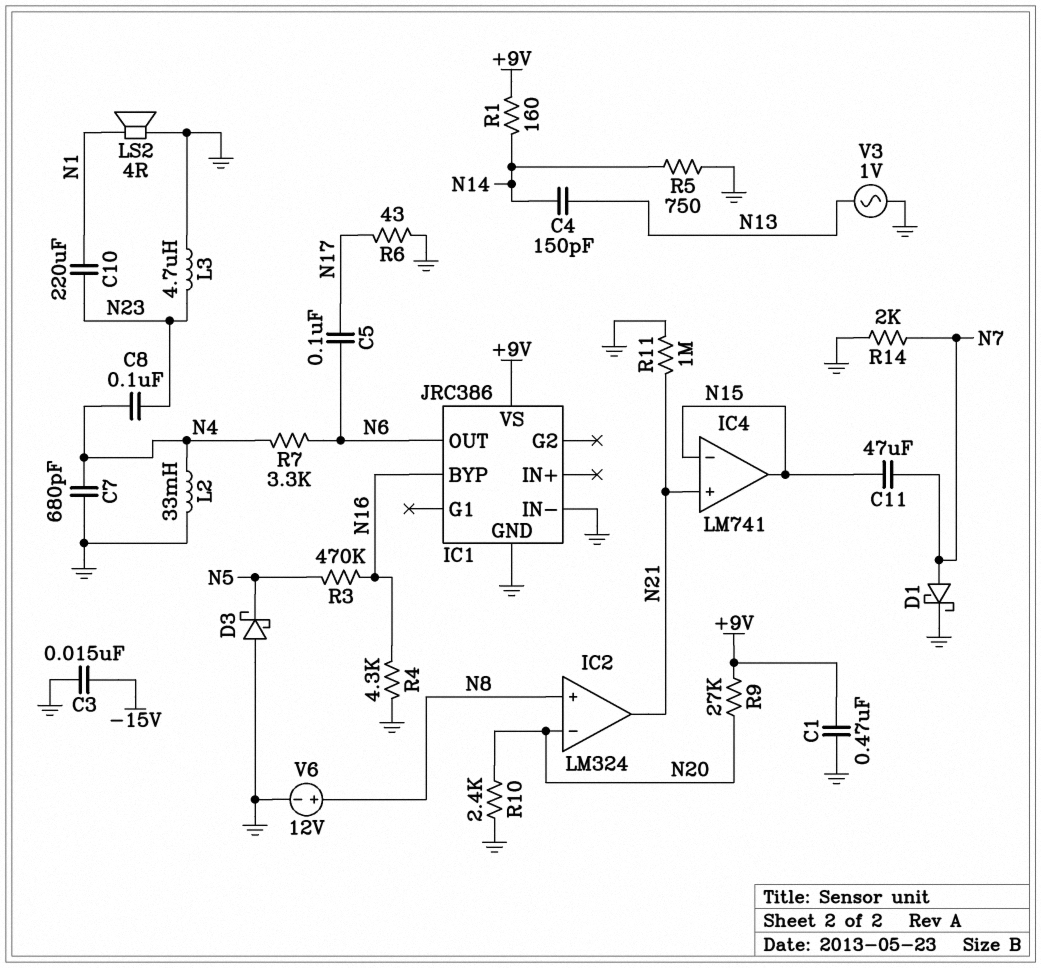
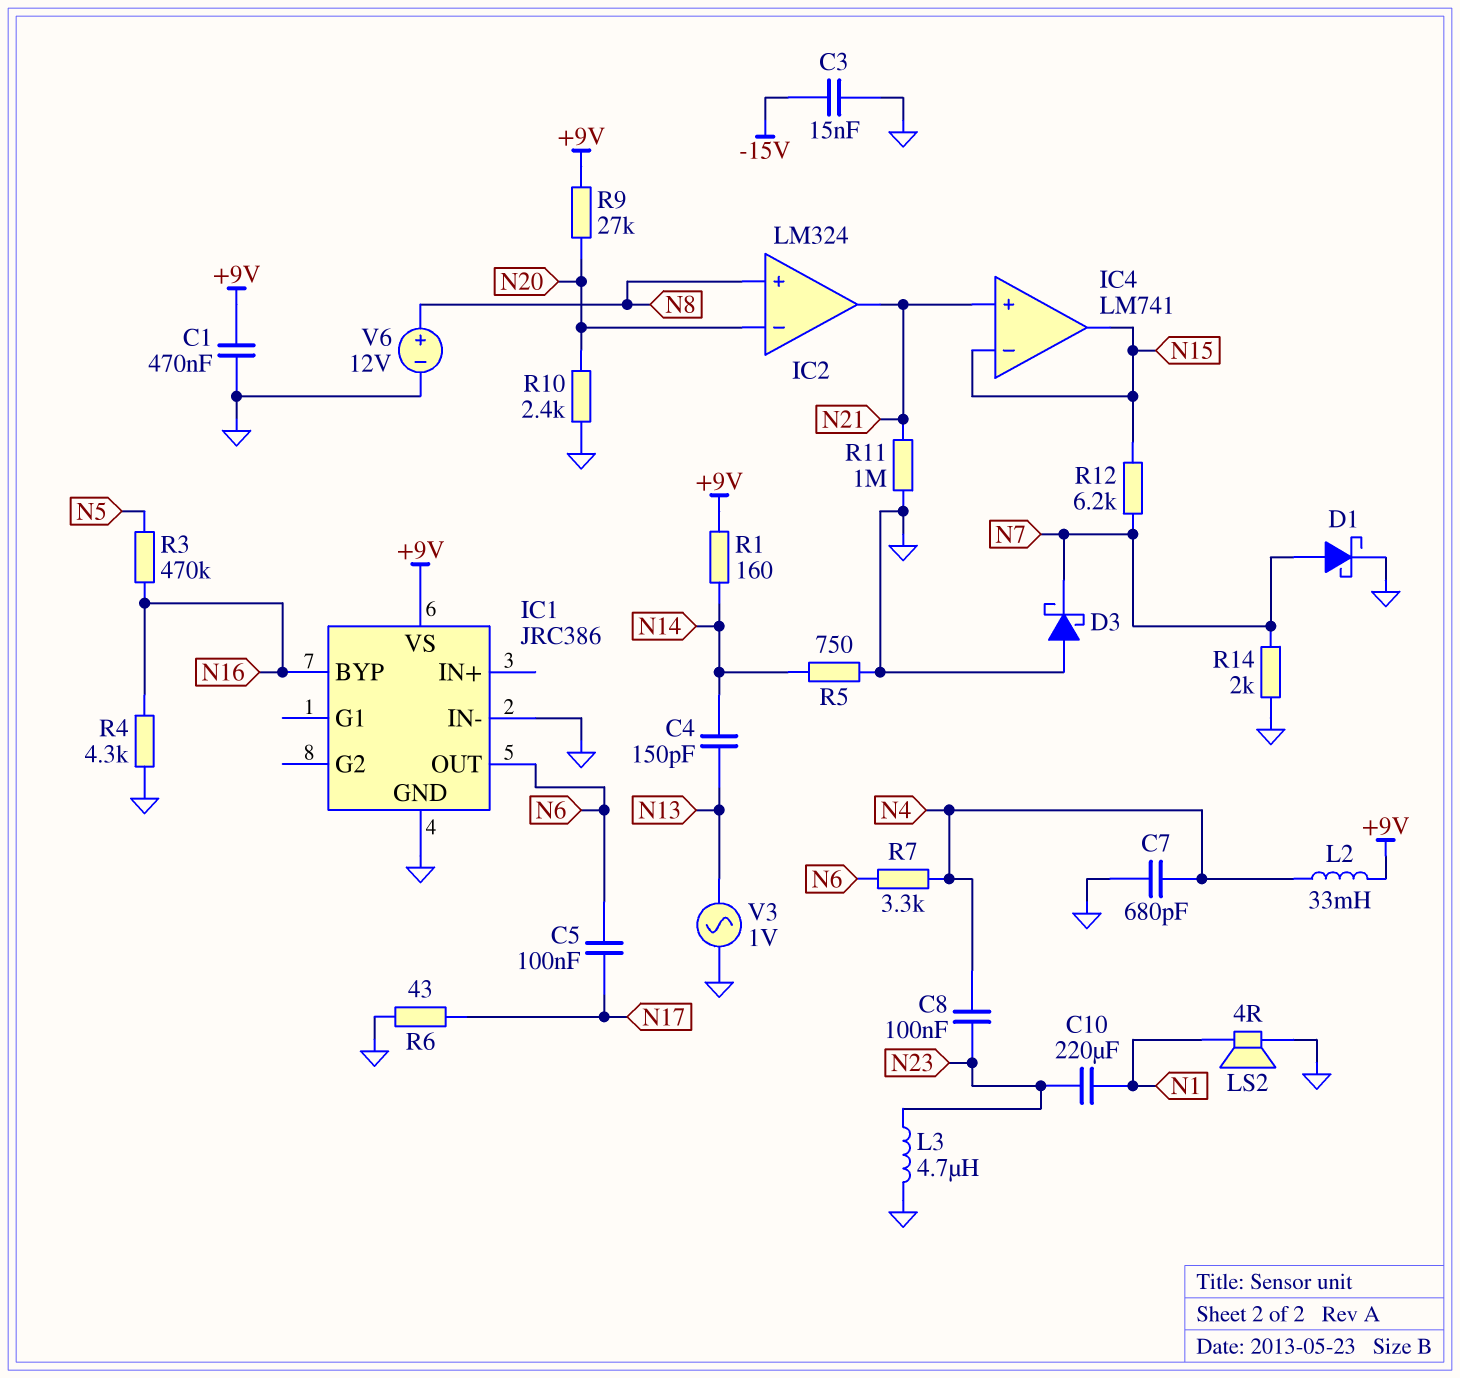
C11: 47uF (N7, N15) -> none
D3: schottky (A GND, K N5) -> schottky (A GND, K N7)
L2: 33mH (GND, N4) -> 33mH (+9V, N4)
R12: none -> 6.2k (N7, N15)

